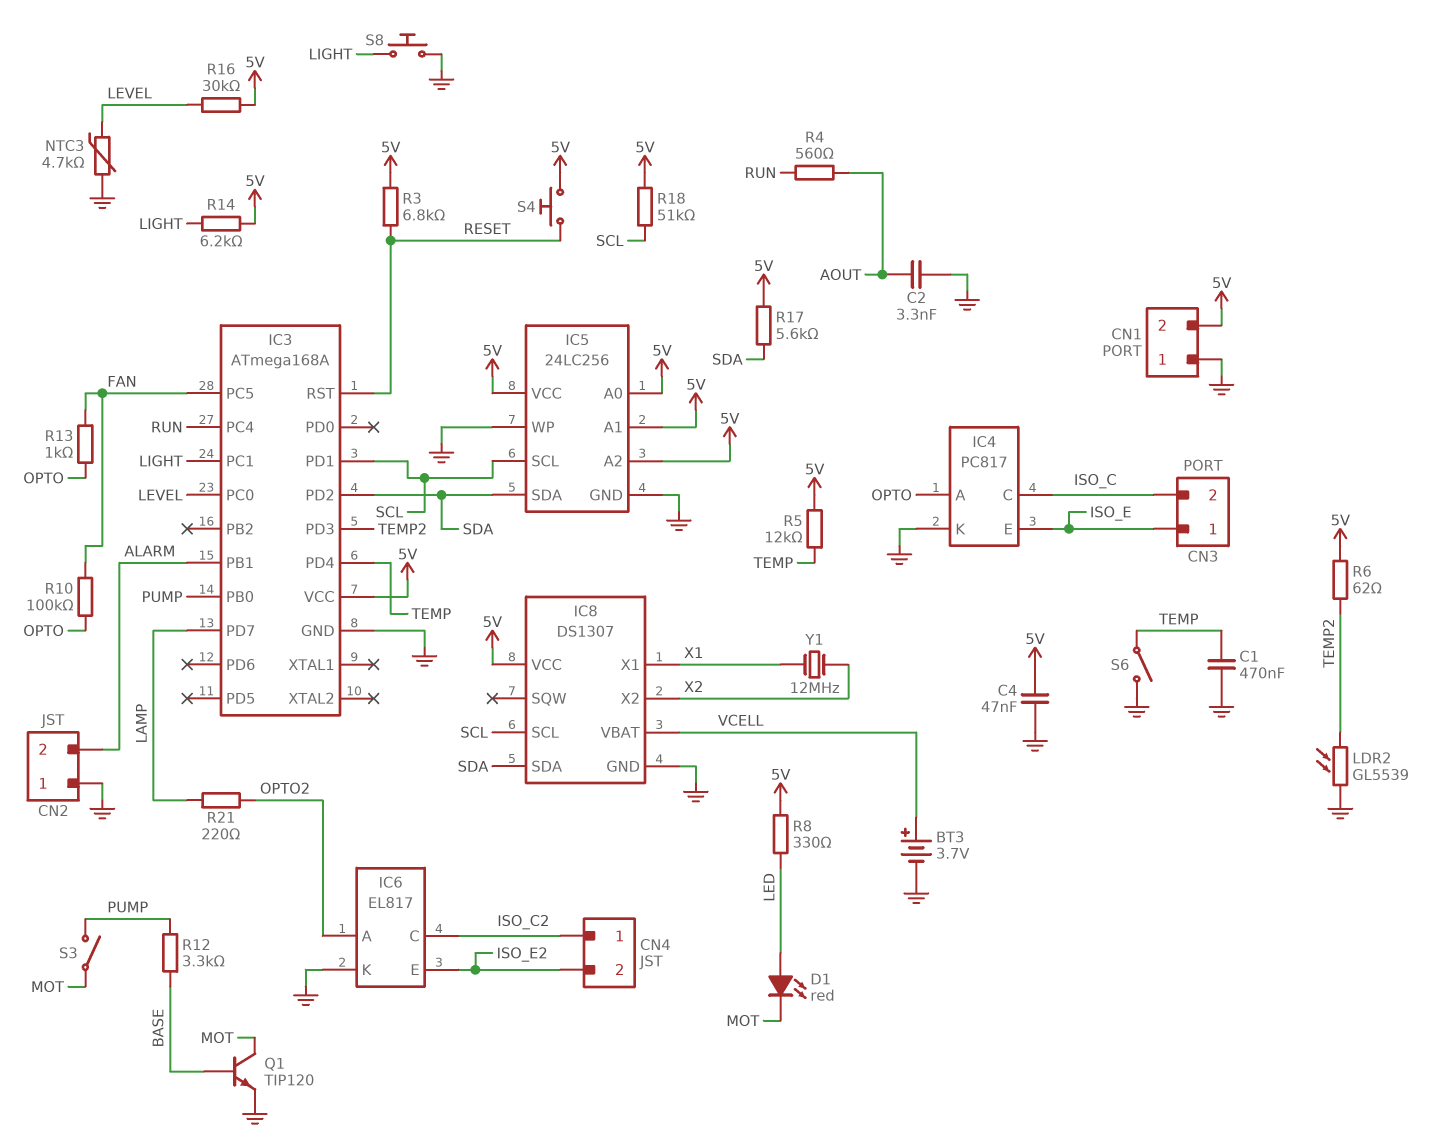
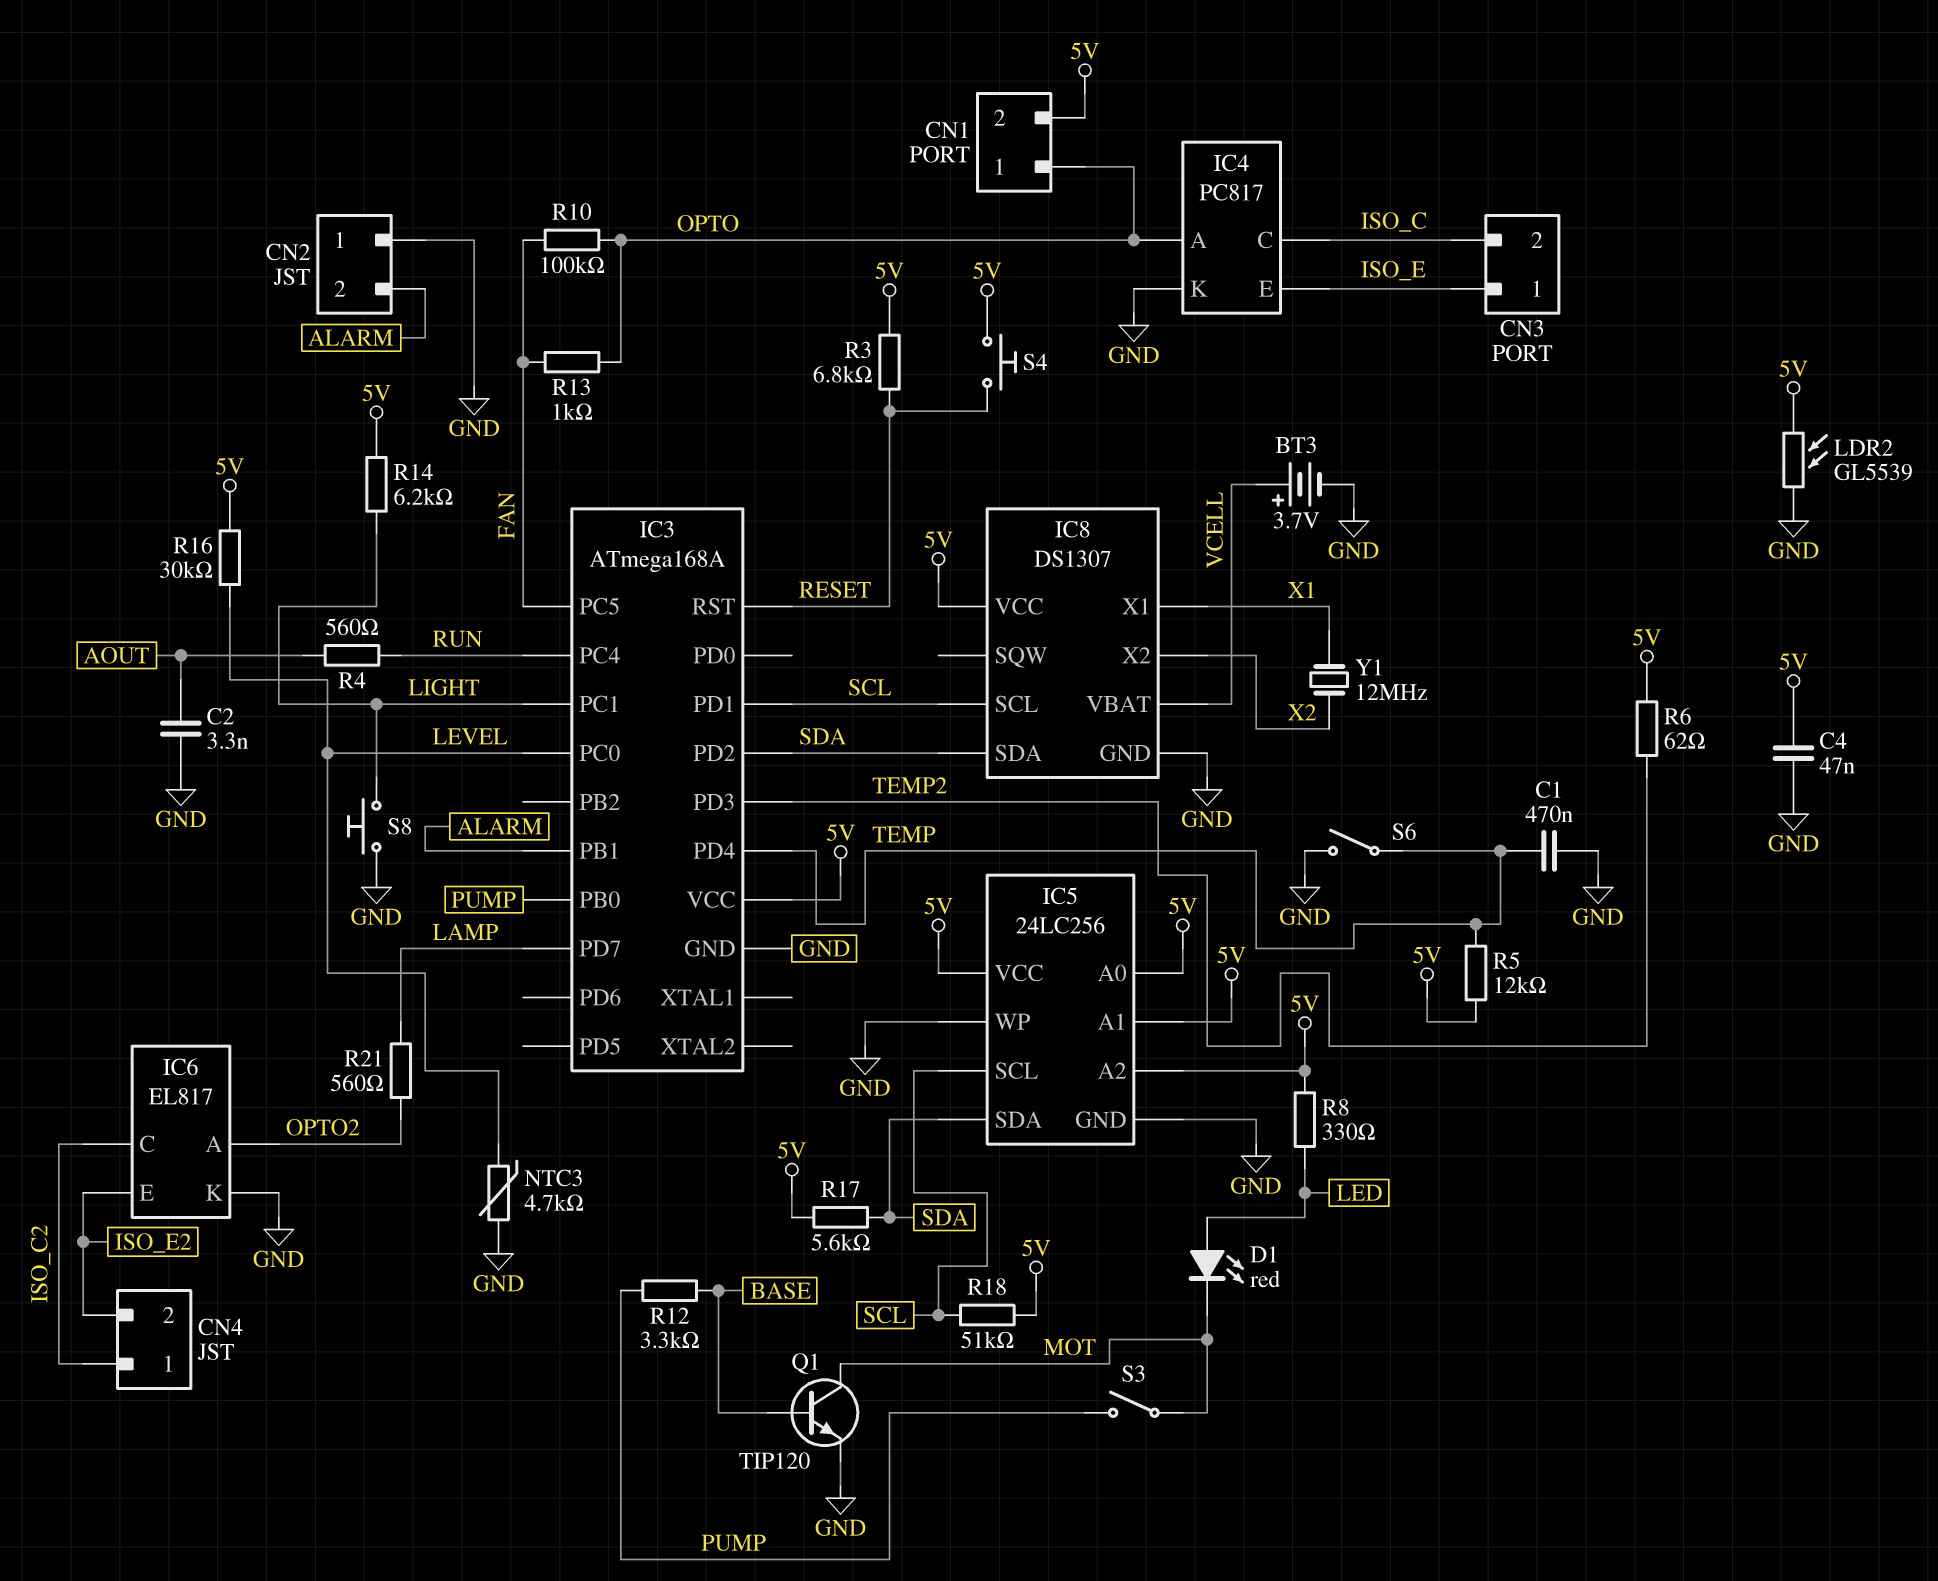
CN1 pin 1: GND -> OPTO
LDR2: GL5539 (GND, TEMP2) -> GL5539 (5V, GND)
R21: 220 (LAMP, OPTO2) -> 560 (LAMP, OPTO2)

